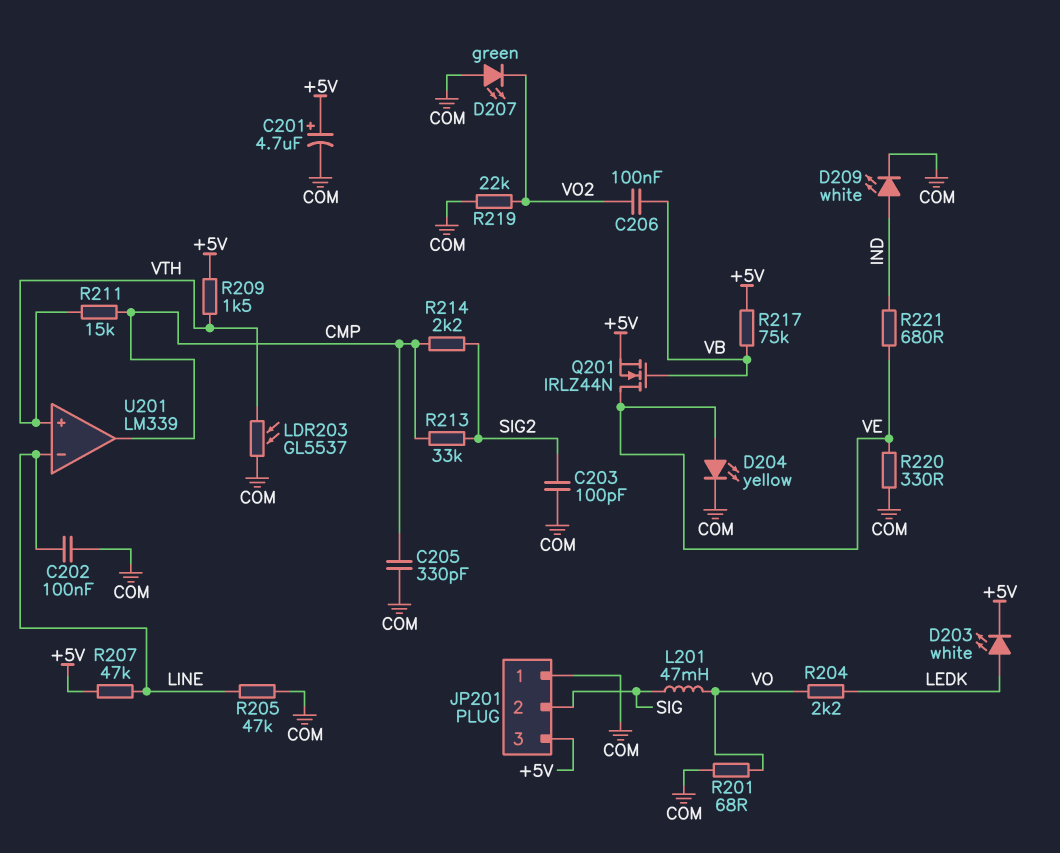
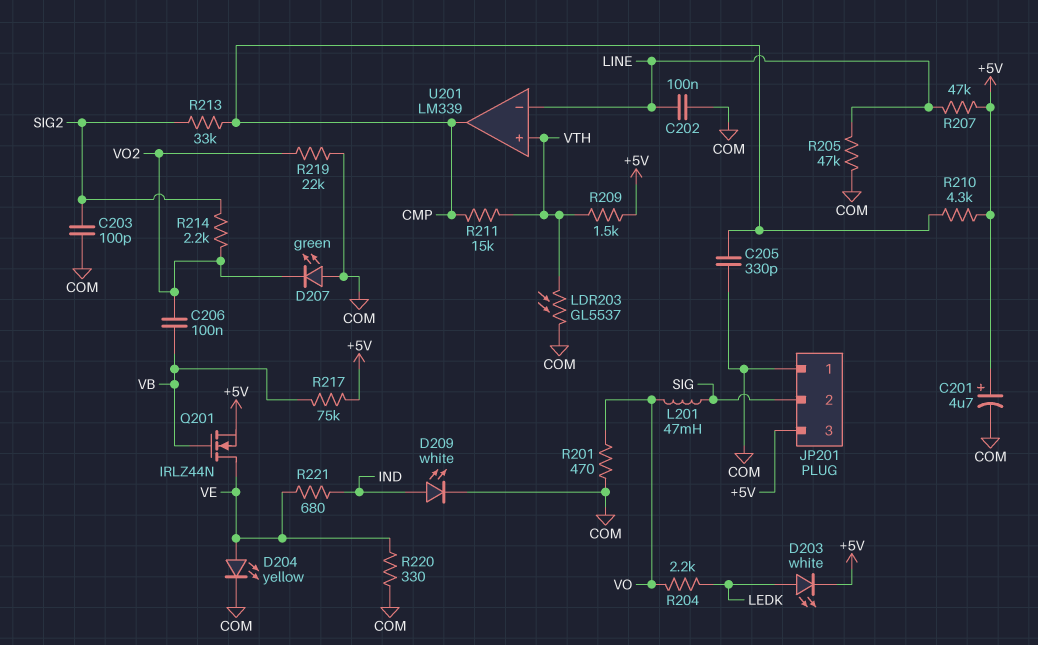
R201: 68 (COM, VO) -> 470 (COM, VO)
R210: none -> 4.3k (+5V, CMP)
R214: 2.2k (CMP, SIG2) -> 2.2k (SIG2, VO2)

